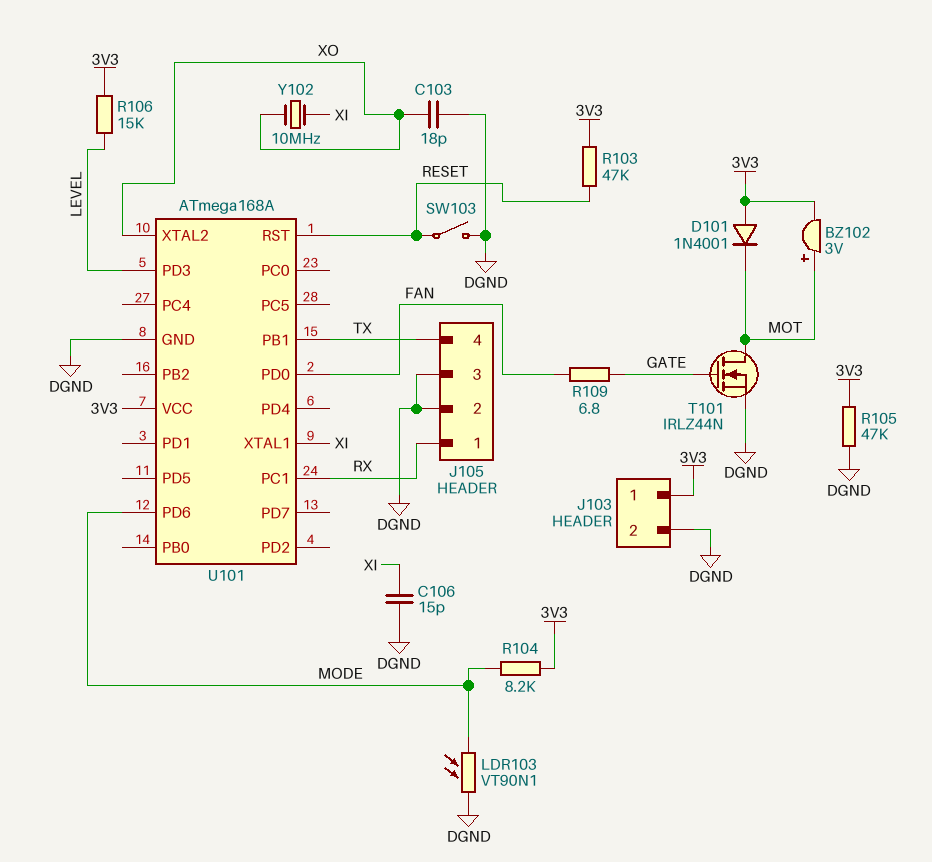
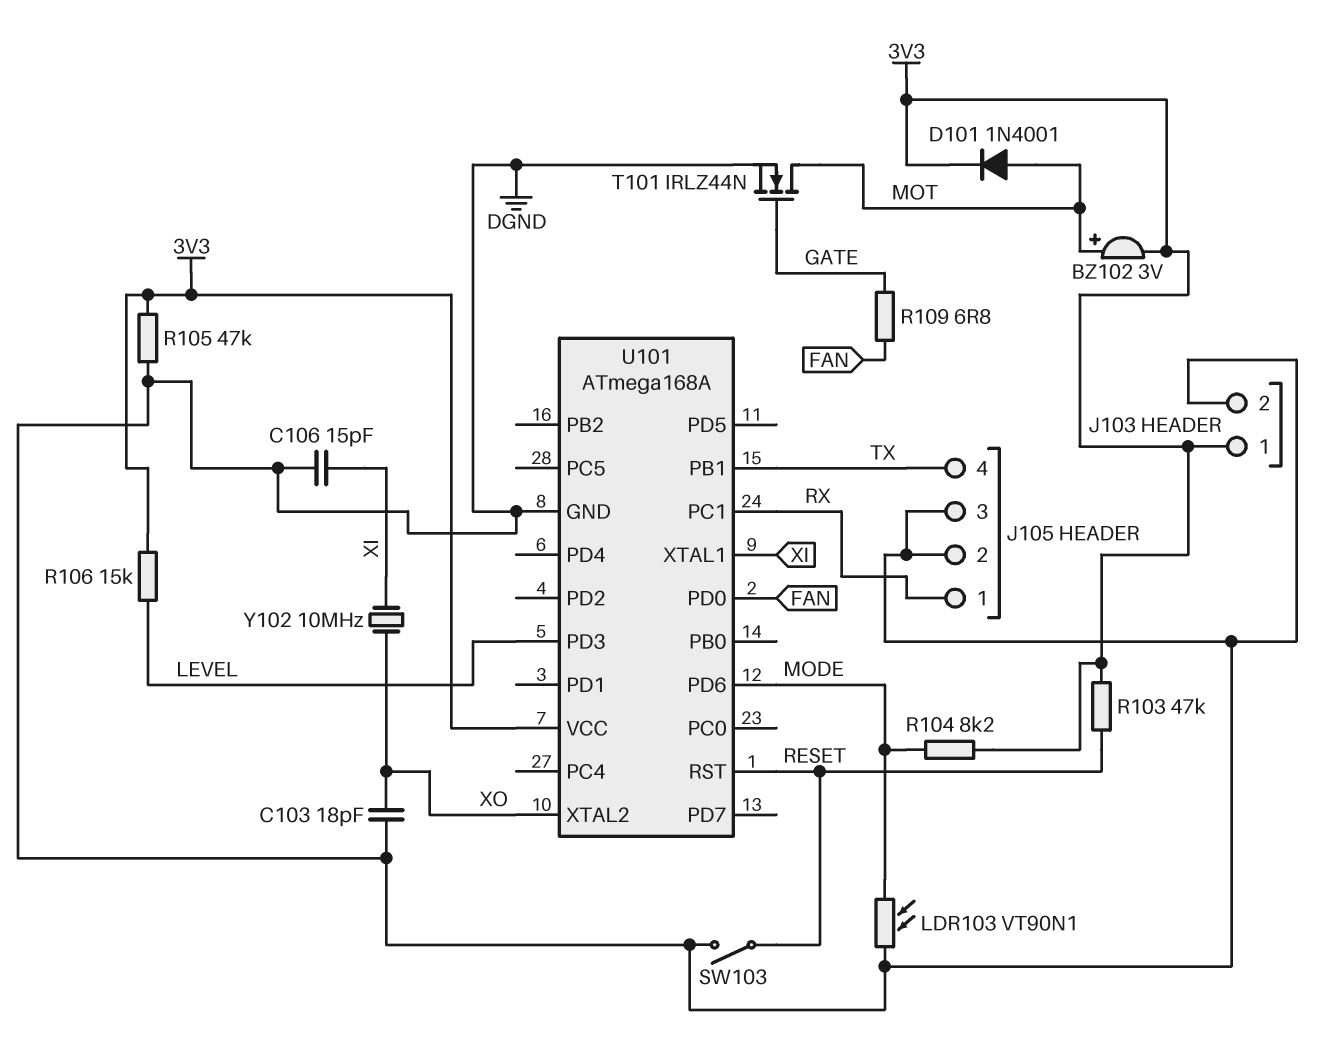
D101: diode 1N4001 (A 3V3, K MOT) -> diode 1N4001 (A MOT, K 3V3)

